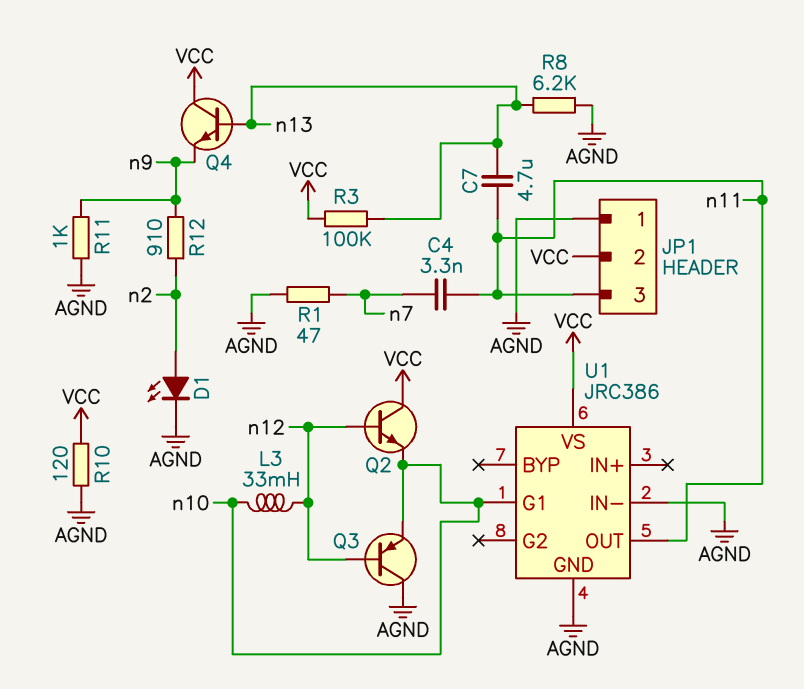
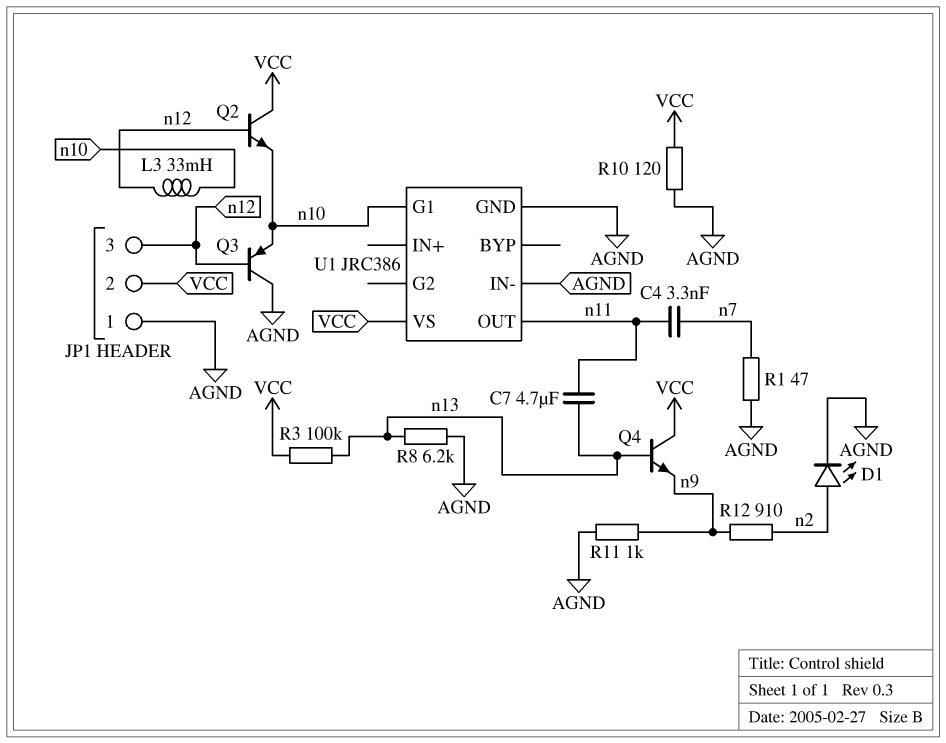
JP1 pin 3: n11 -> n12

